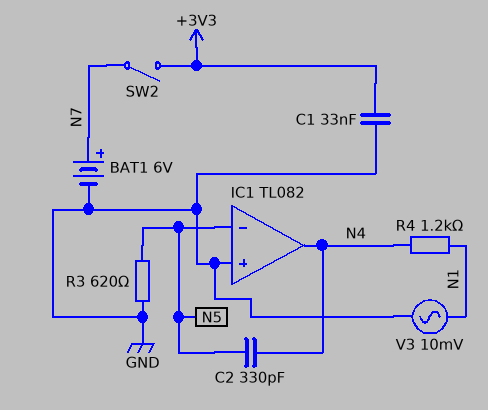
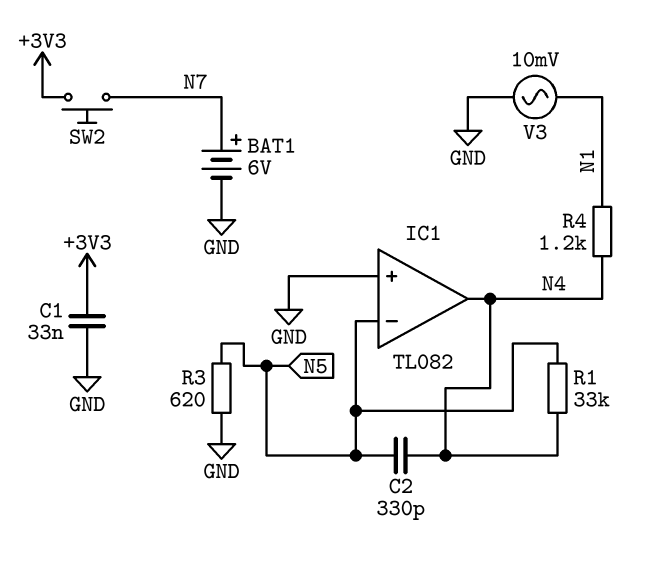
R1: none -> 33k (N4, N5)
SW2: switch (+3V3, N7) -> button (+3V3, N7)

